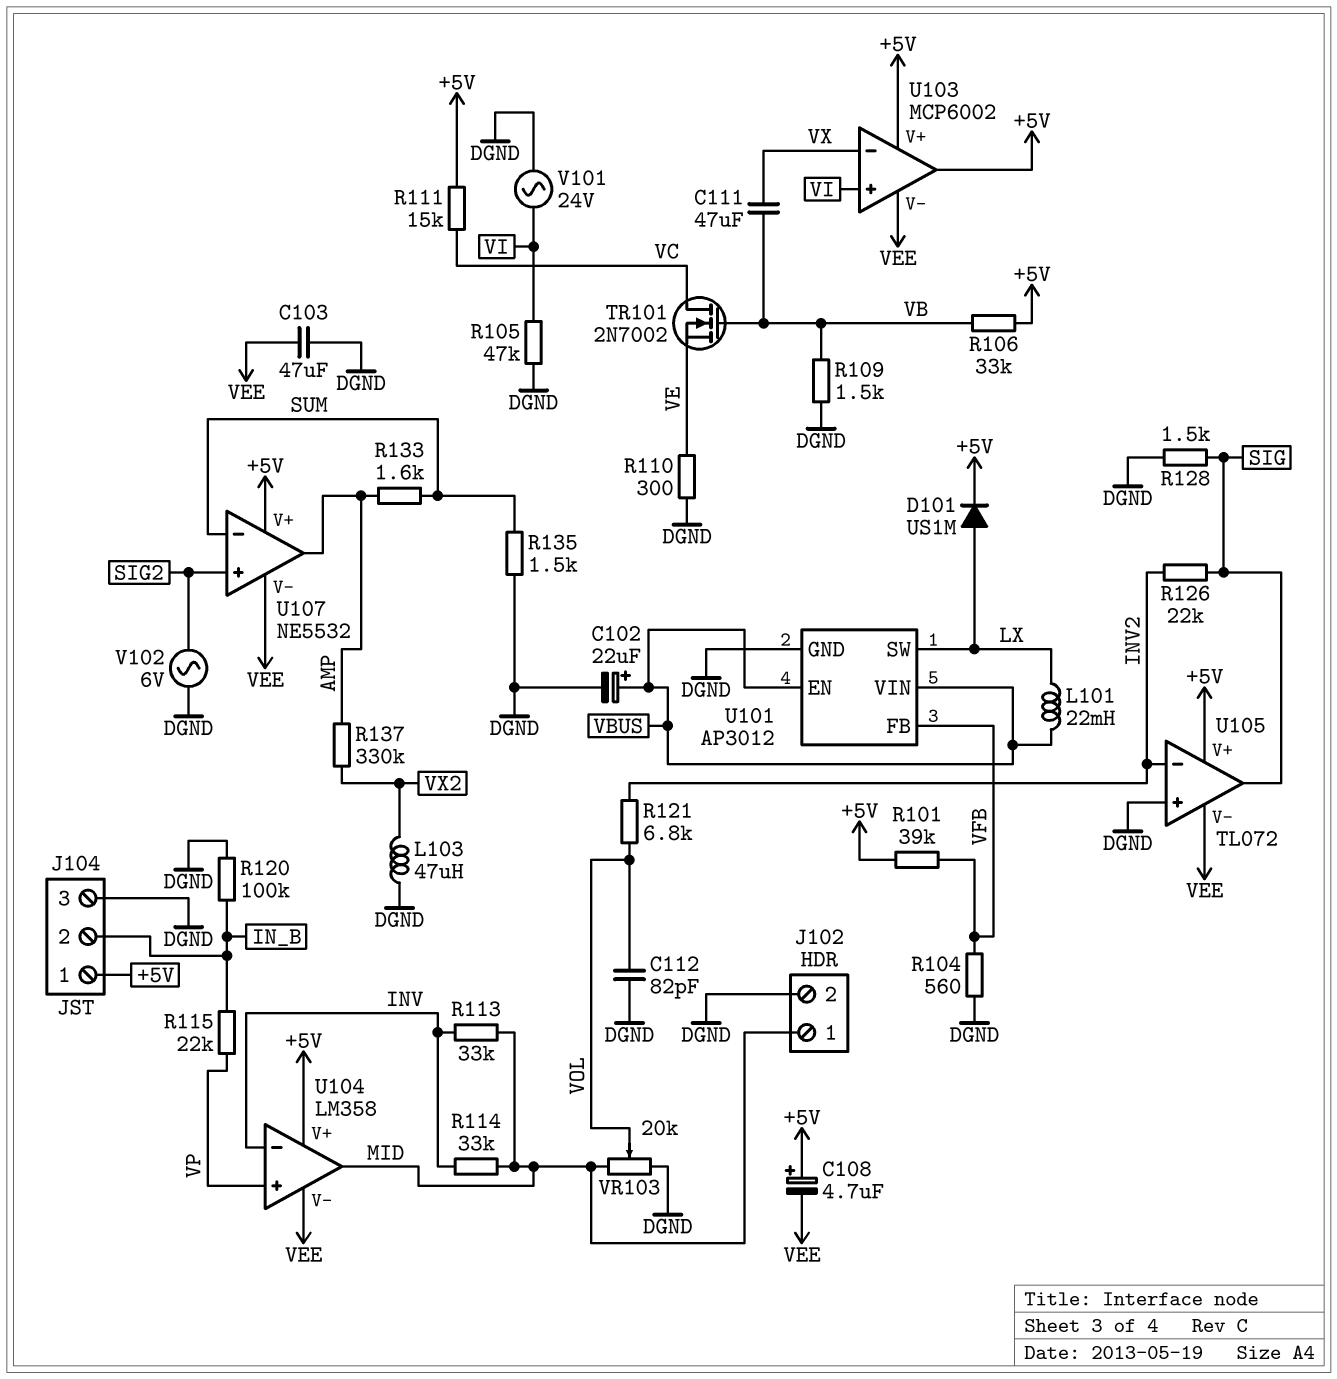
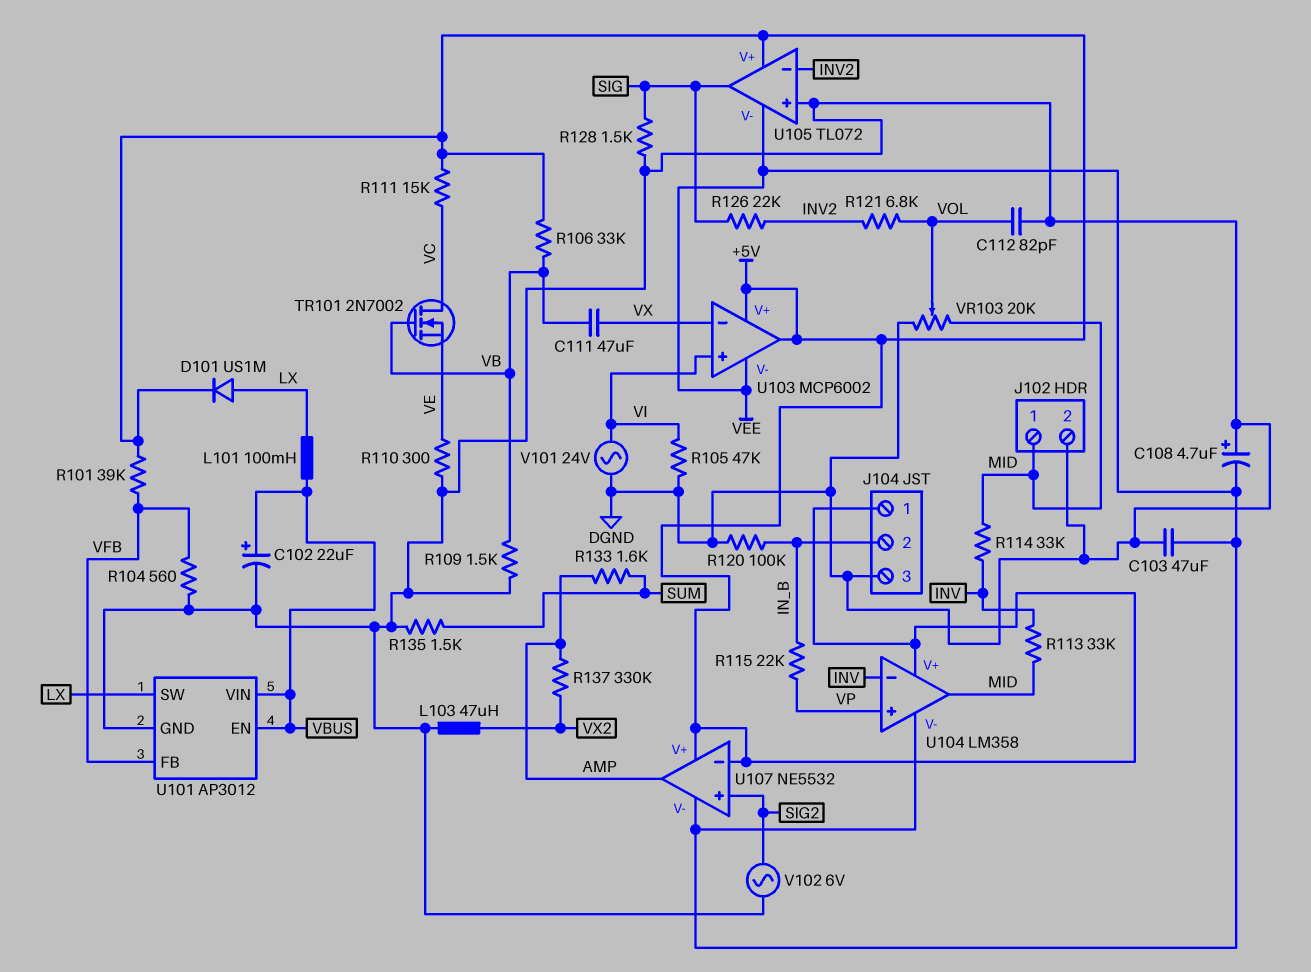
C108: 4.7uF (plus +5V, minus VEE) -> 4.7uF (plus DGND, minus VEE)
L101: 22mH (LX, VBUS) -> 100mH (LX, VBUS)
U107 pin in-: SUM -> +5V

